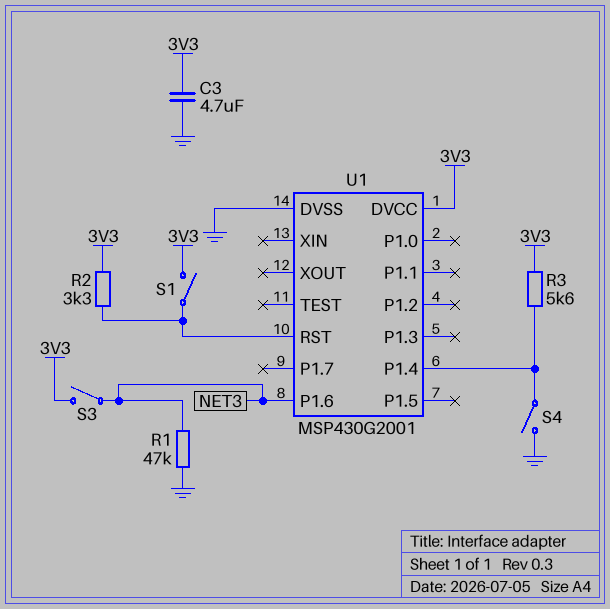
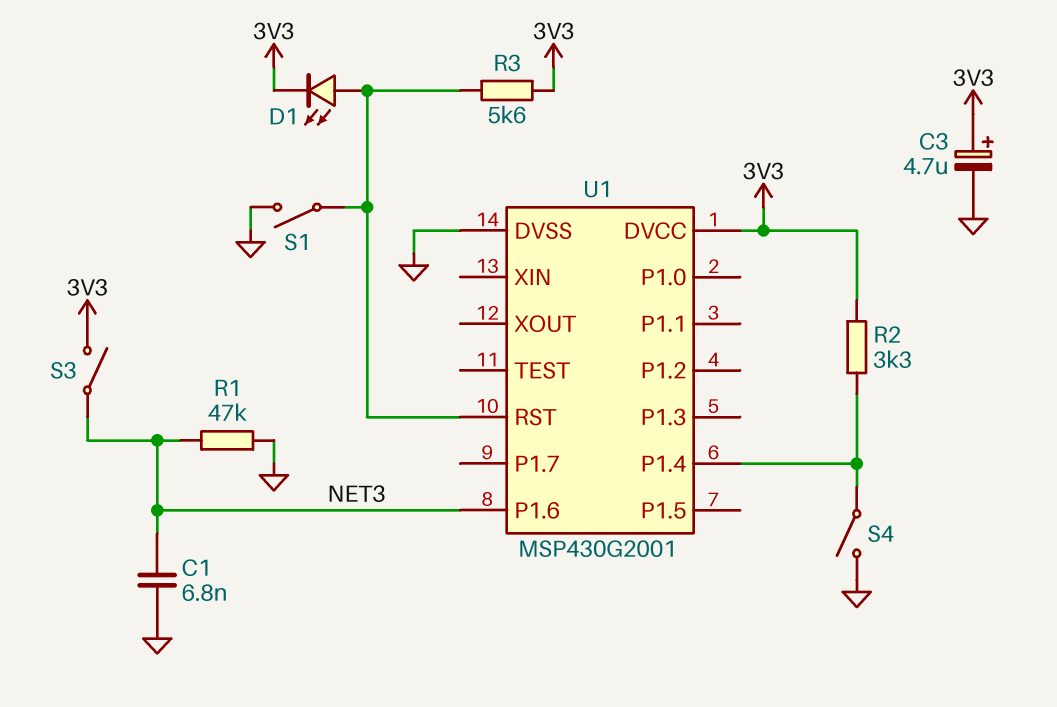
C1: none -> 6.8nF (GND, NET3)
C3: 4.7uF (3V3, GND) -> 4.7uF (plus 3V3, minus GND)
D1: none -> LED (A U1/RST, K 3V3)
R2: 3.3k (3V3, U1/RST) -> 3.3k (3V3, U1/P1.4)
R3: 5.6k (3V3, U1/P1.4) -> 5.6k (3V3, U1/RST)
S1: switch (3V3, U1/RST) -> switch (GND, U1/RST)

